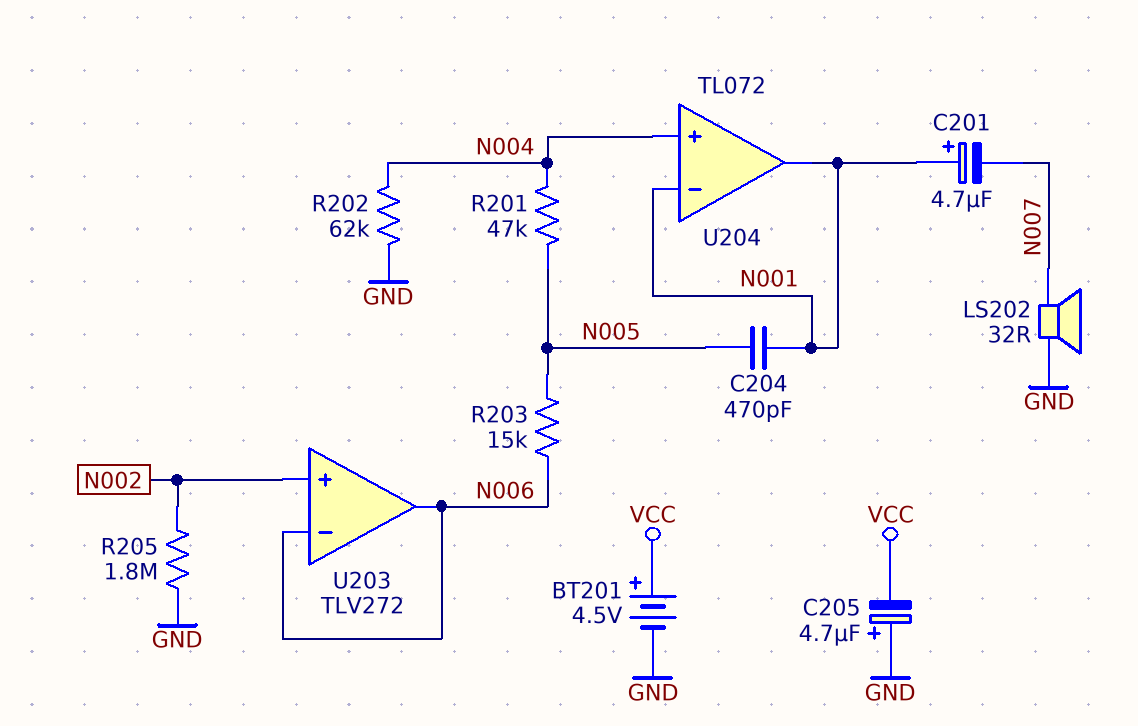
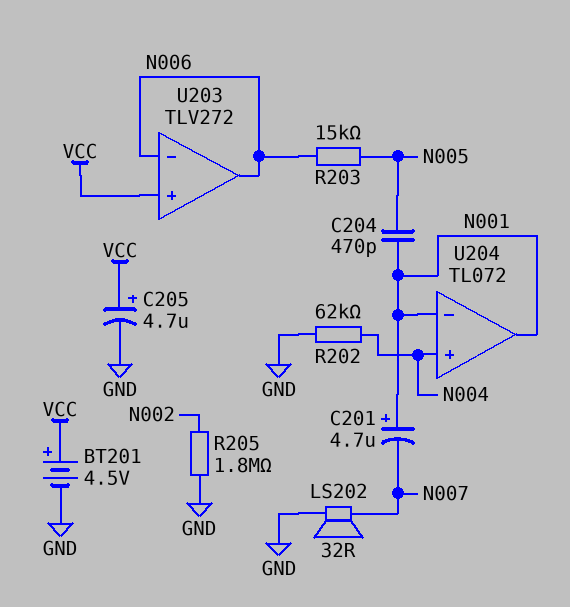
C205: 4.7uF (plus GND, minus VCC) -> 4.7uF (plus VCC, minus GND)
R201: 47k (N004, N005) -> none
U203 pin in+: N002 -> VCC

